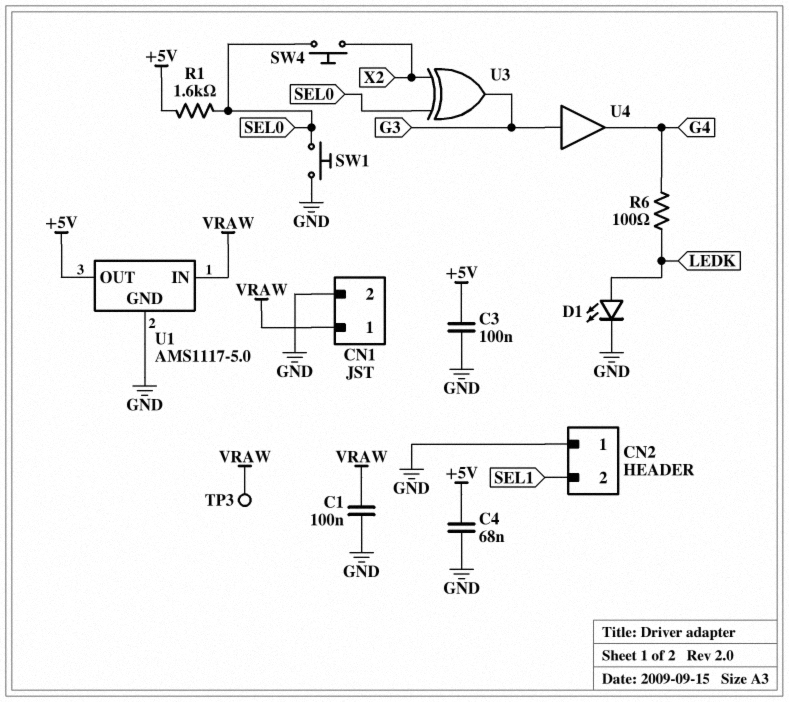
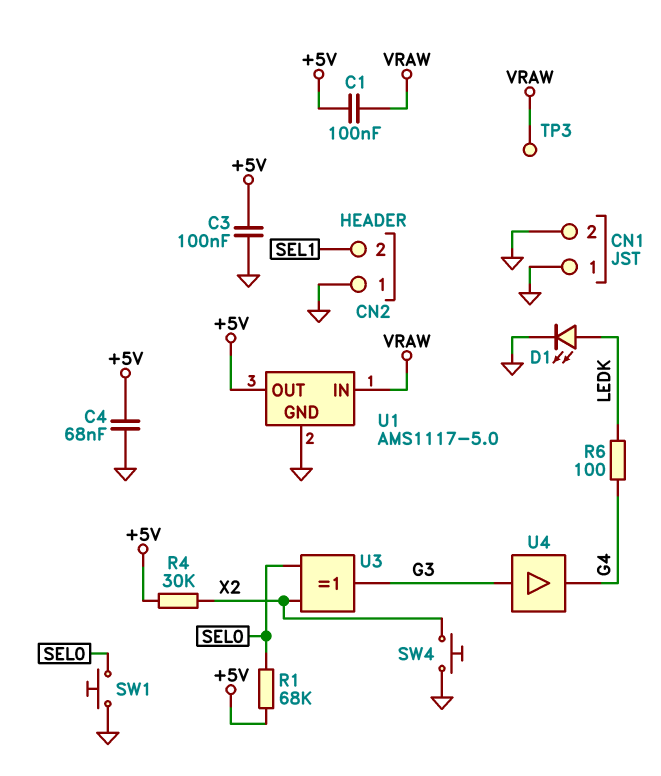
C1: 100nF (GND, VRAW) -> 100nF (+5V, VRAW)
CN1 pin 1: VRAW -> GND
R1: 1.6k (+5V, SEL0) -> 68k (+5V, SEL0)
R4: none -> 30k (+5V, X2)
SW4: button (SEL0, X2) -> button (GND, X2)

